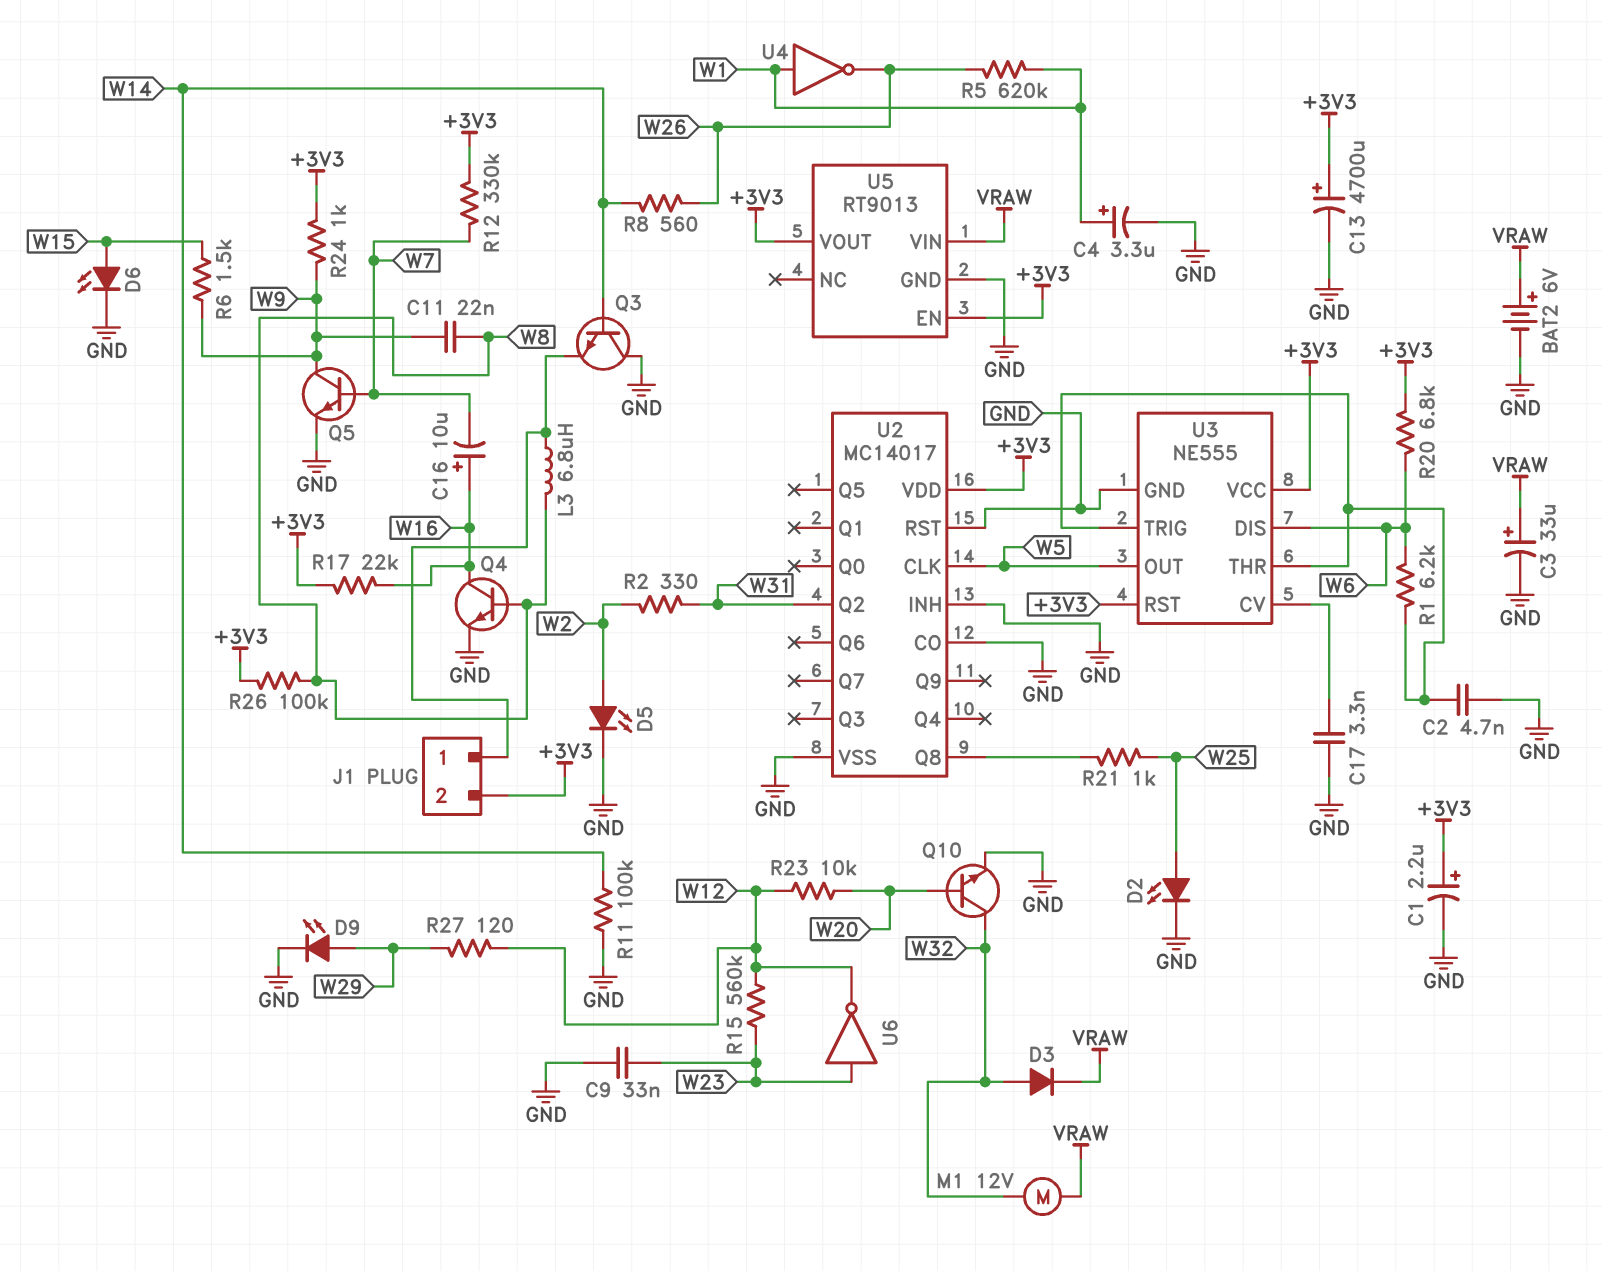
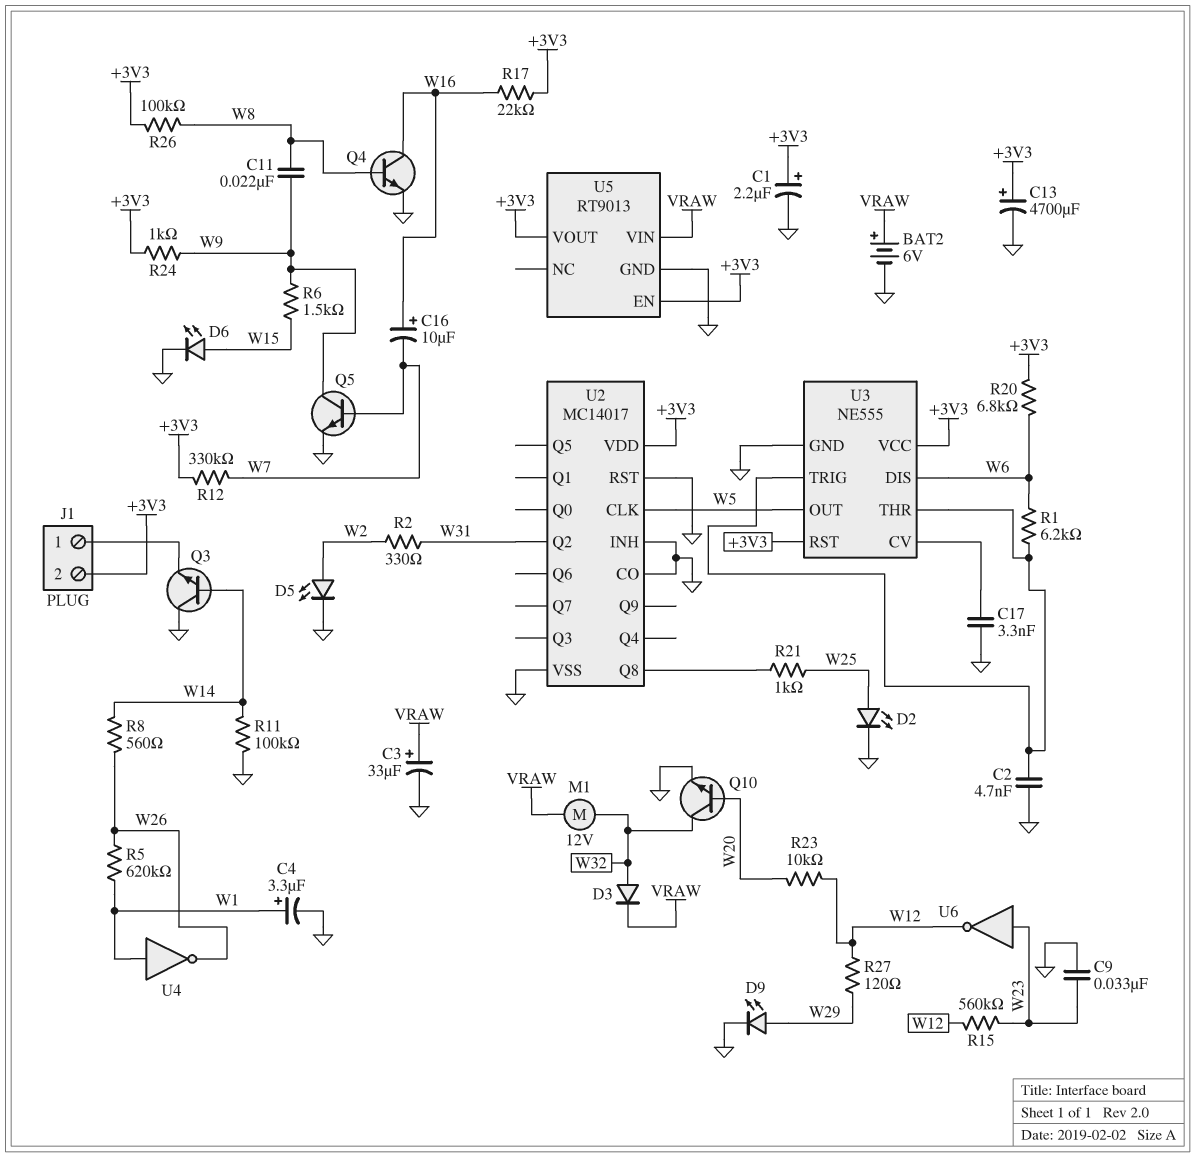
L3: 6.8uH (J1/1, W8) -> none

